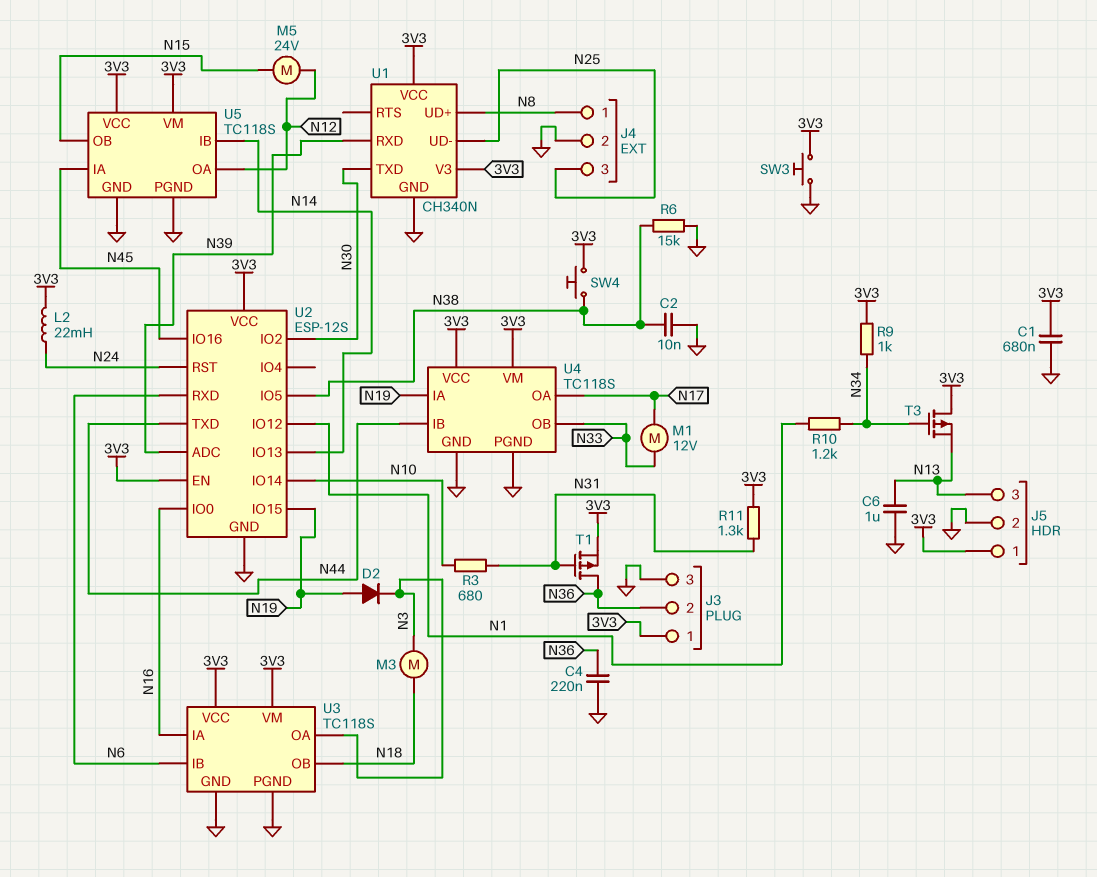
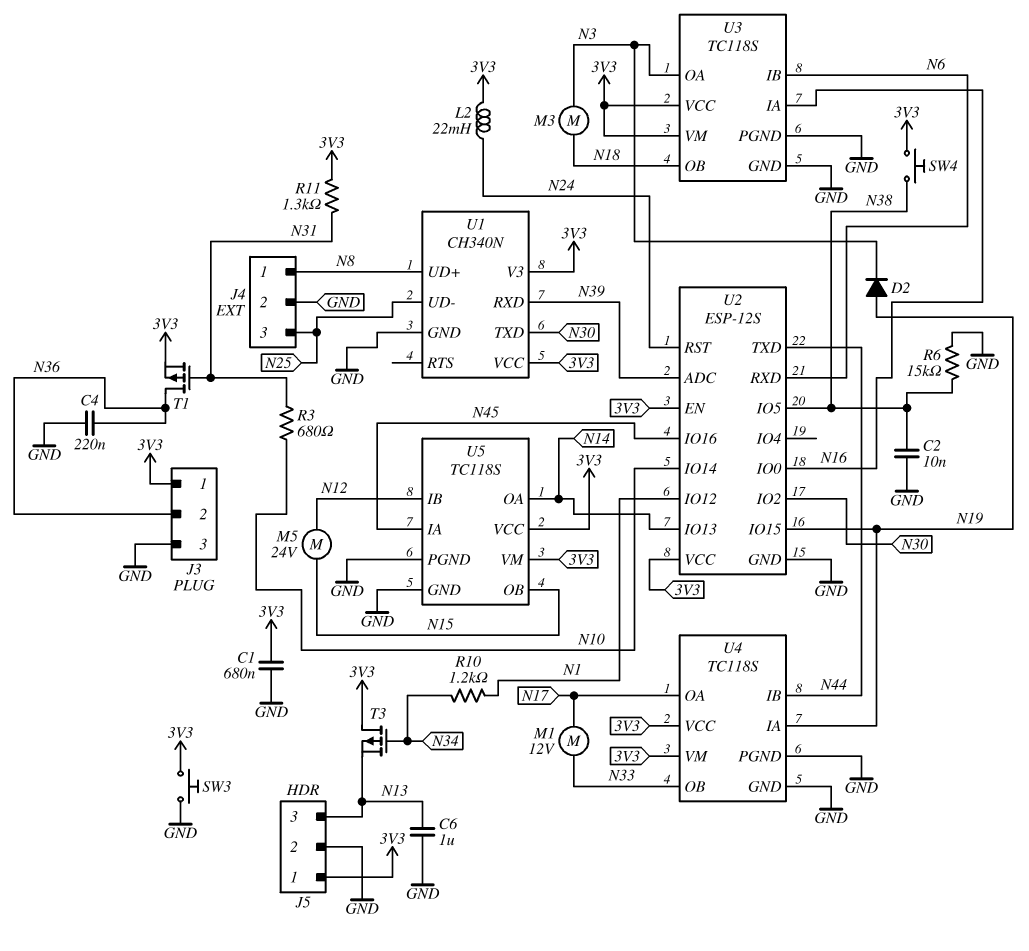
R9: 1k (3V3, N34) -> none
U5 pin IB: N14 -> N12
U5 pin OA: N12 -> N14

